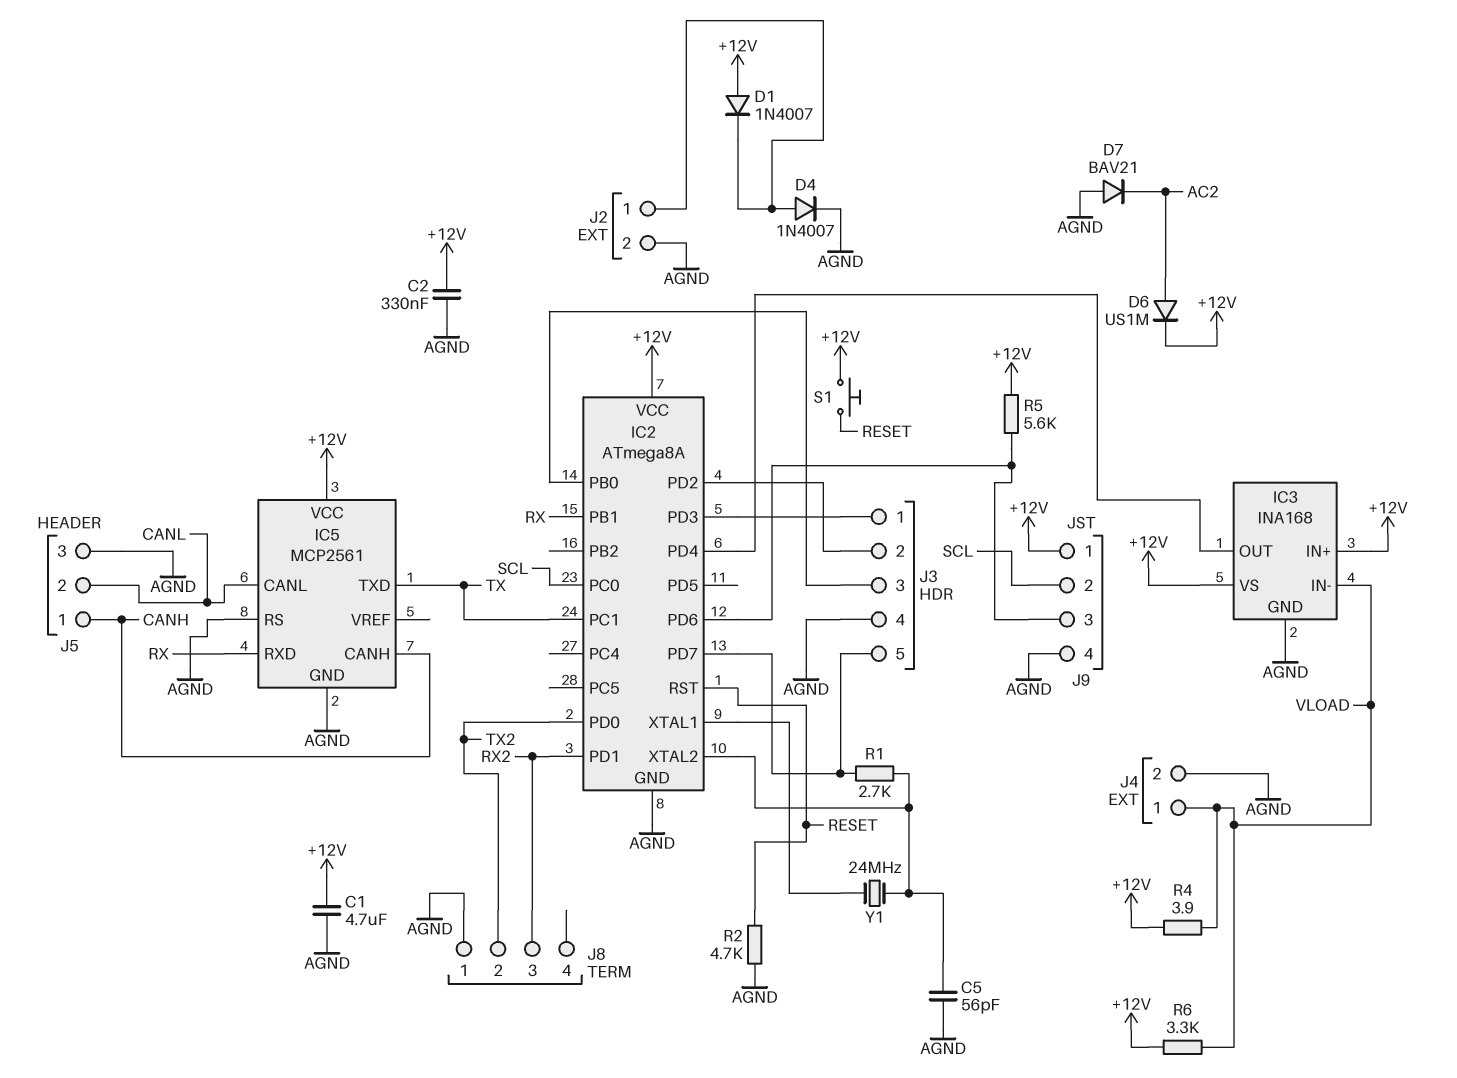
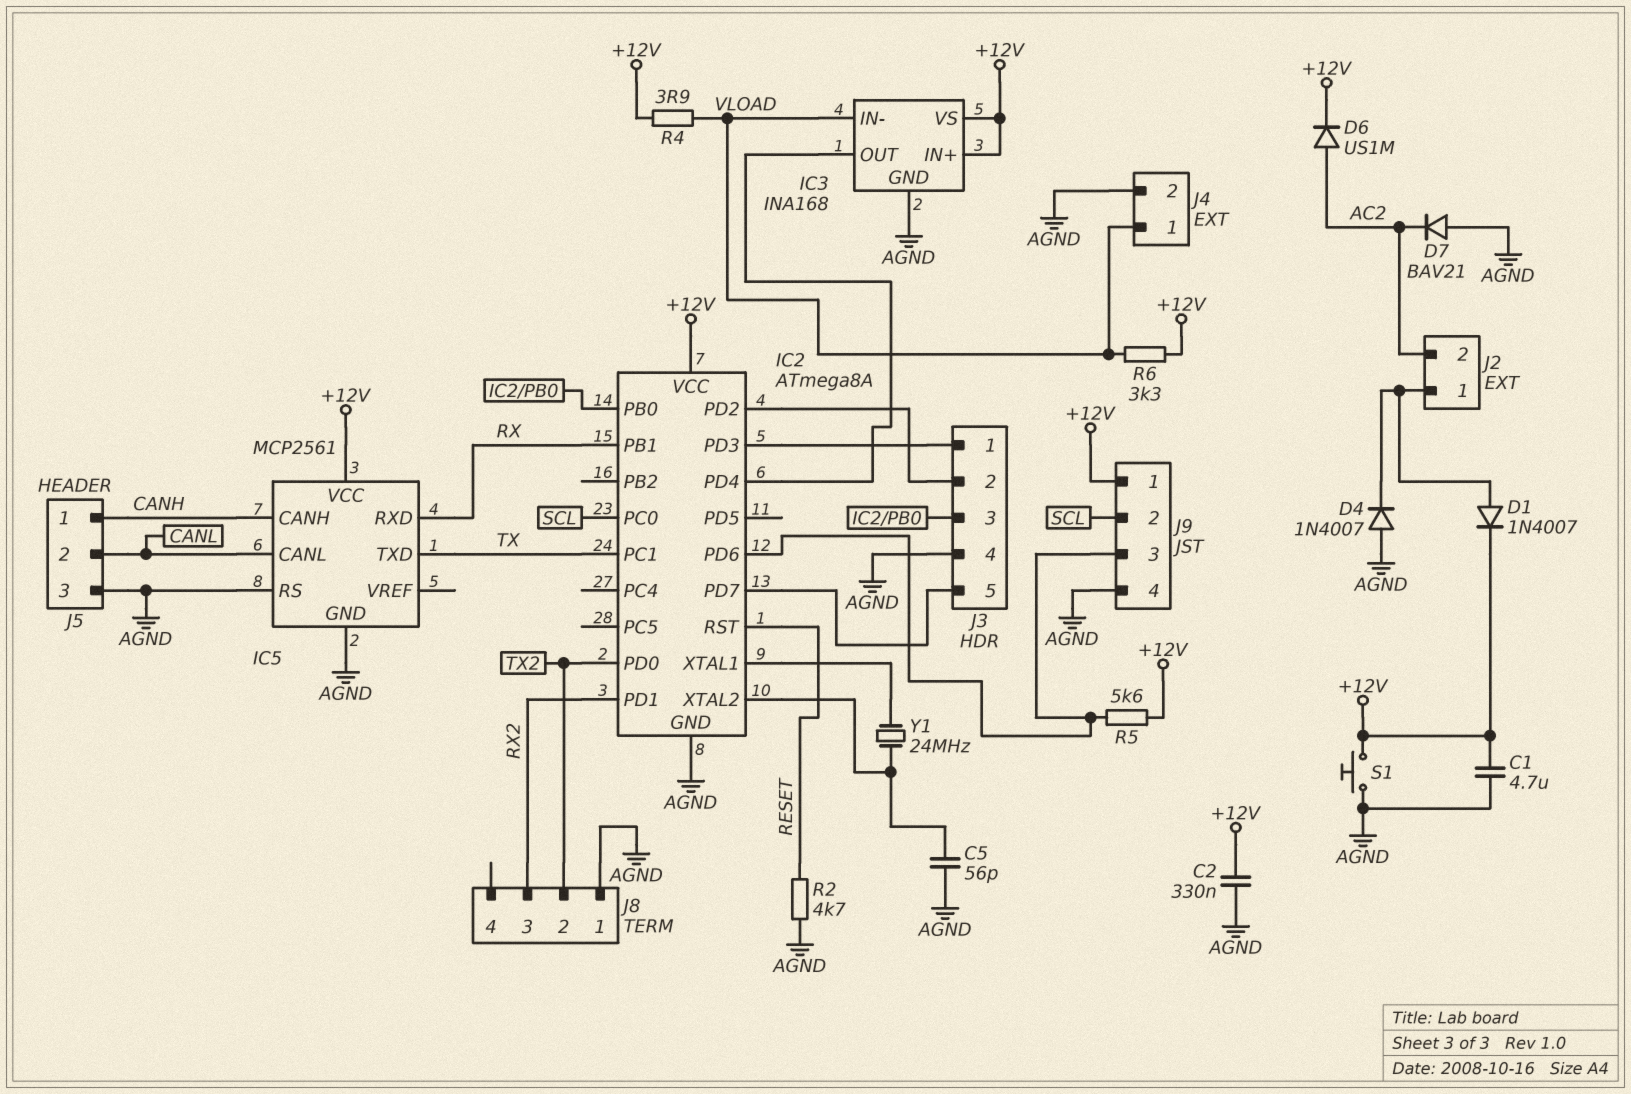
D1: diode 1N4007 (A +12V, K J2/1) -> diode 1N4007 (A J2/1, K +12V)
D4: diode 1N4007 (A J2/1, K AGND) -> diode 1N4007 (A AGND, K J2/1)
J2 pin 2: AGND -> AC2
R1: 2.7k (IC2/PD7, IC2/XTAL2) -> none
S1: button (+12V, RESET) -> button (+12V, AGND)

